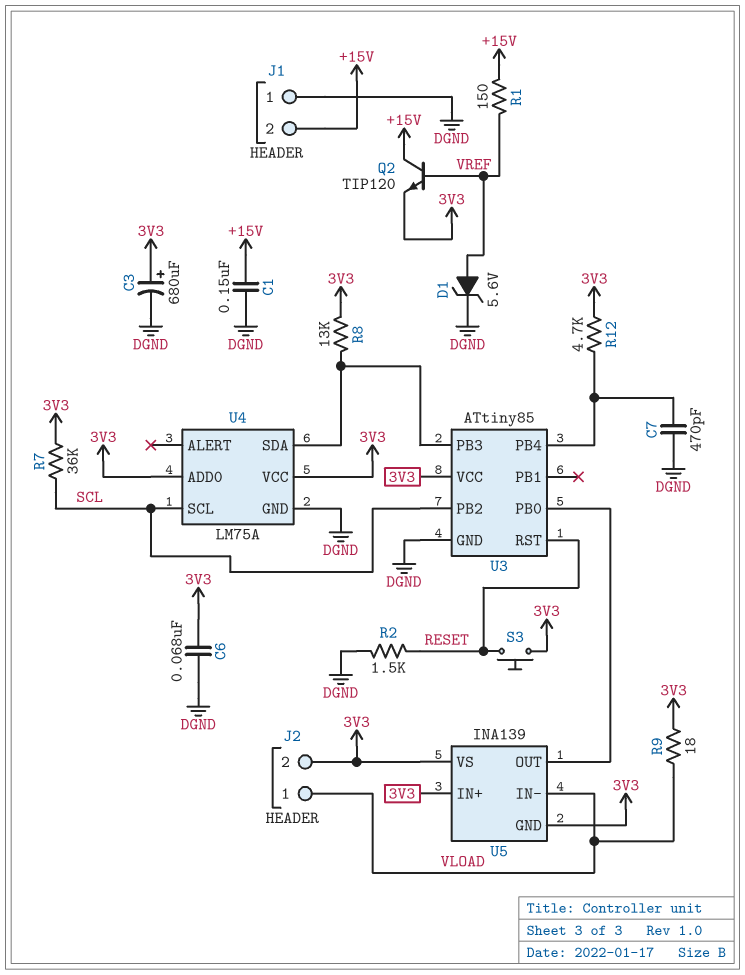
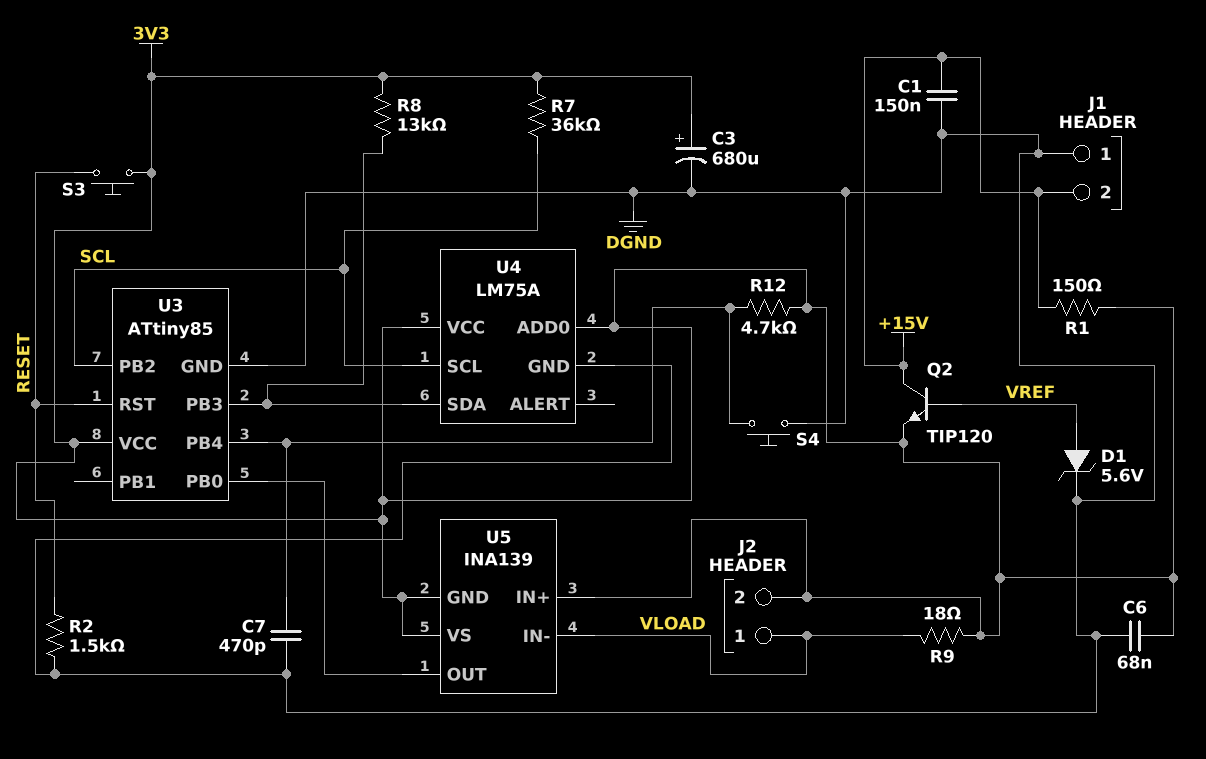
R1: 150 (+15V, VREF) -> 150 (+15V, 3V3)
S4: none -> button (DGND, U3/PB4)

